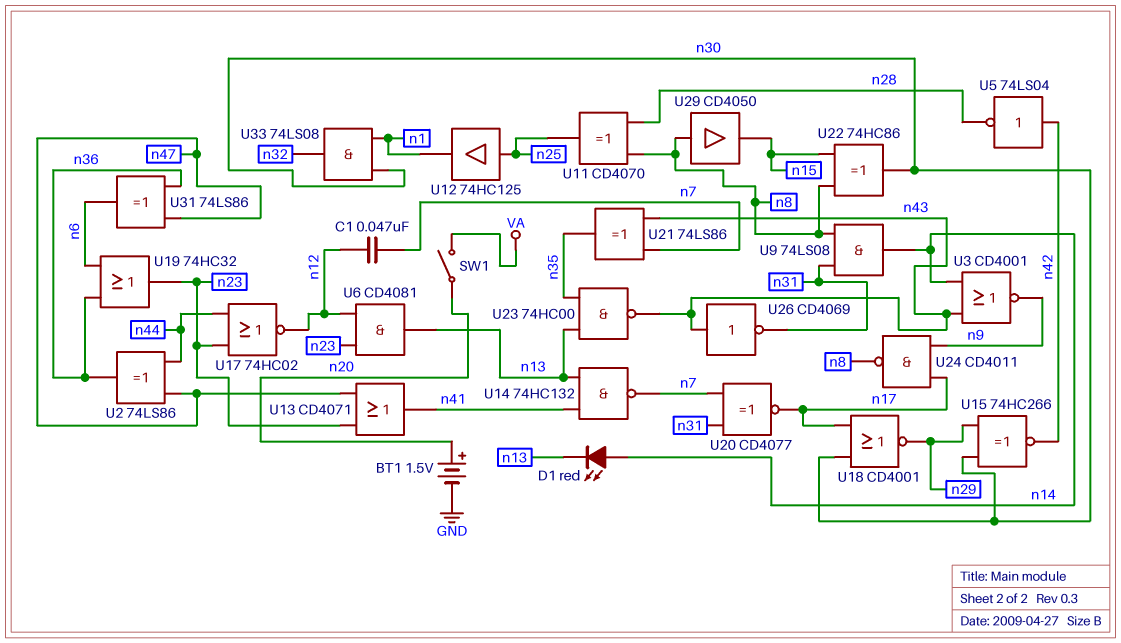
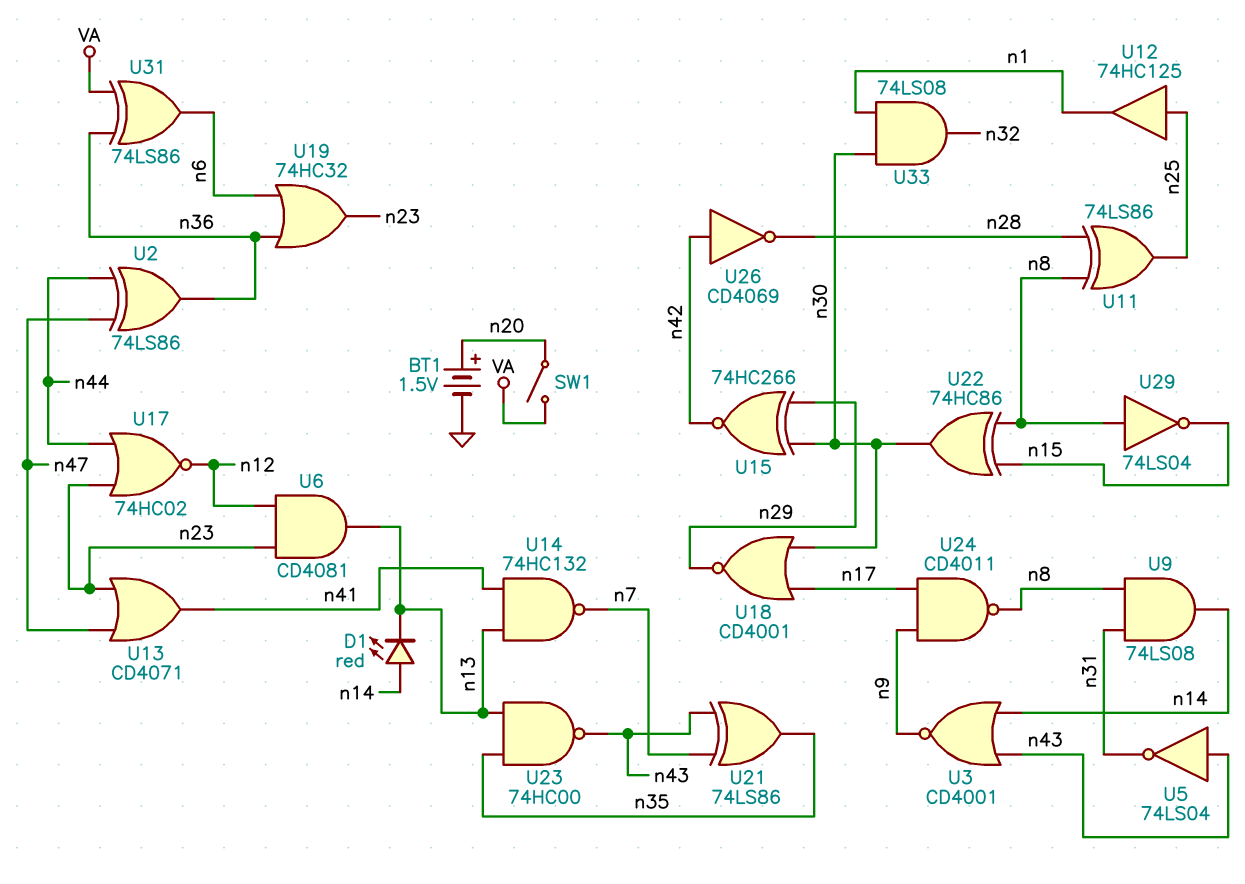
C1: 47nF (n7, n12) -> none
U5: NOT 74LS04 (in n42, out n28) -> NOT 74LS04 (in n43, out n31)
U11: XOR CD4070 (in n8, in n28, out n25) -> XOR 74LS86 (in n8, in n28, out n25)
U20: XNOR CD4077 (in n7, in n31, out n17) -> none
U26: NOT CD4069 (in n43, out n31) -> NOT CD4069 (in n42, out n28)
U29: buffer CD4050 (in n8, out n15) -> NOT 74LS04 (in n8, out n15)
U31: XOR 74LS86 (in n36, in n47, out n6) -> XOR 74LS86 (in VA, in n36, out n6)

